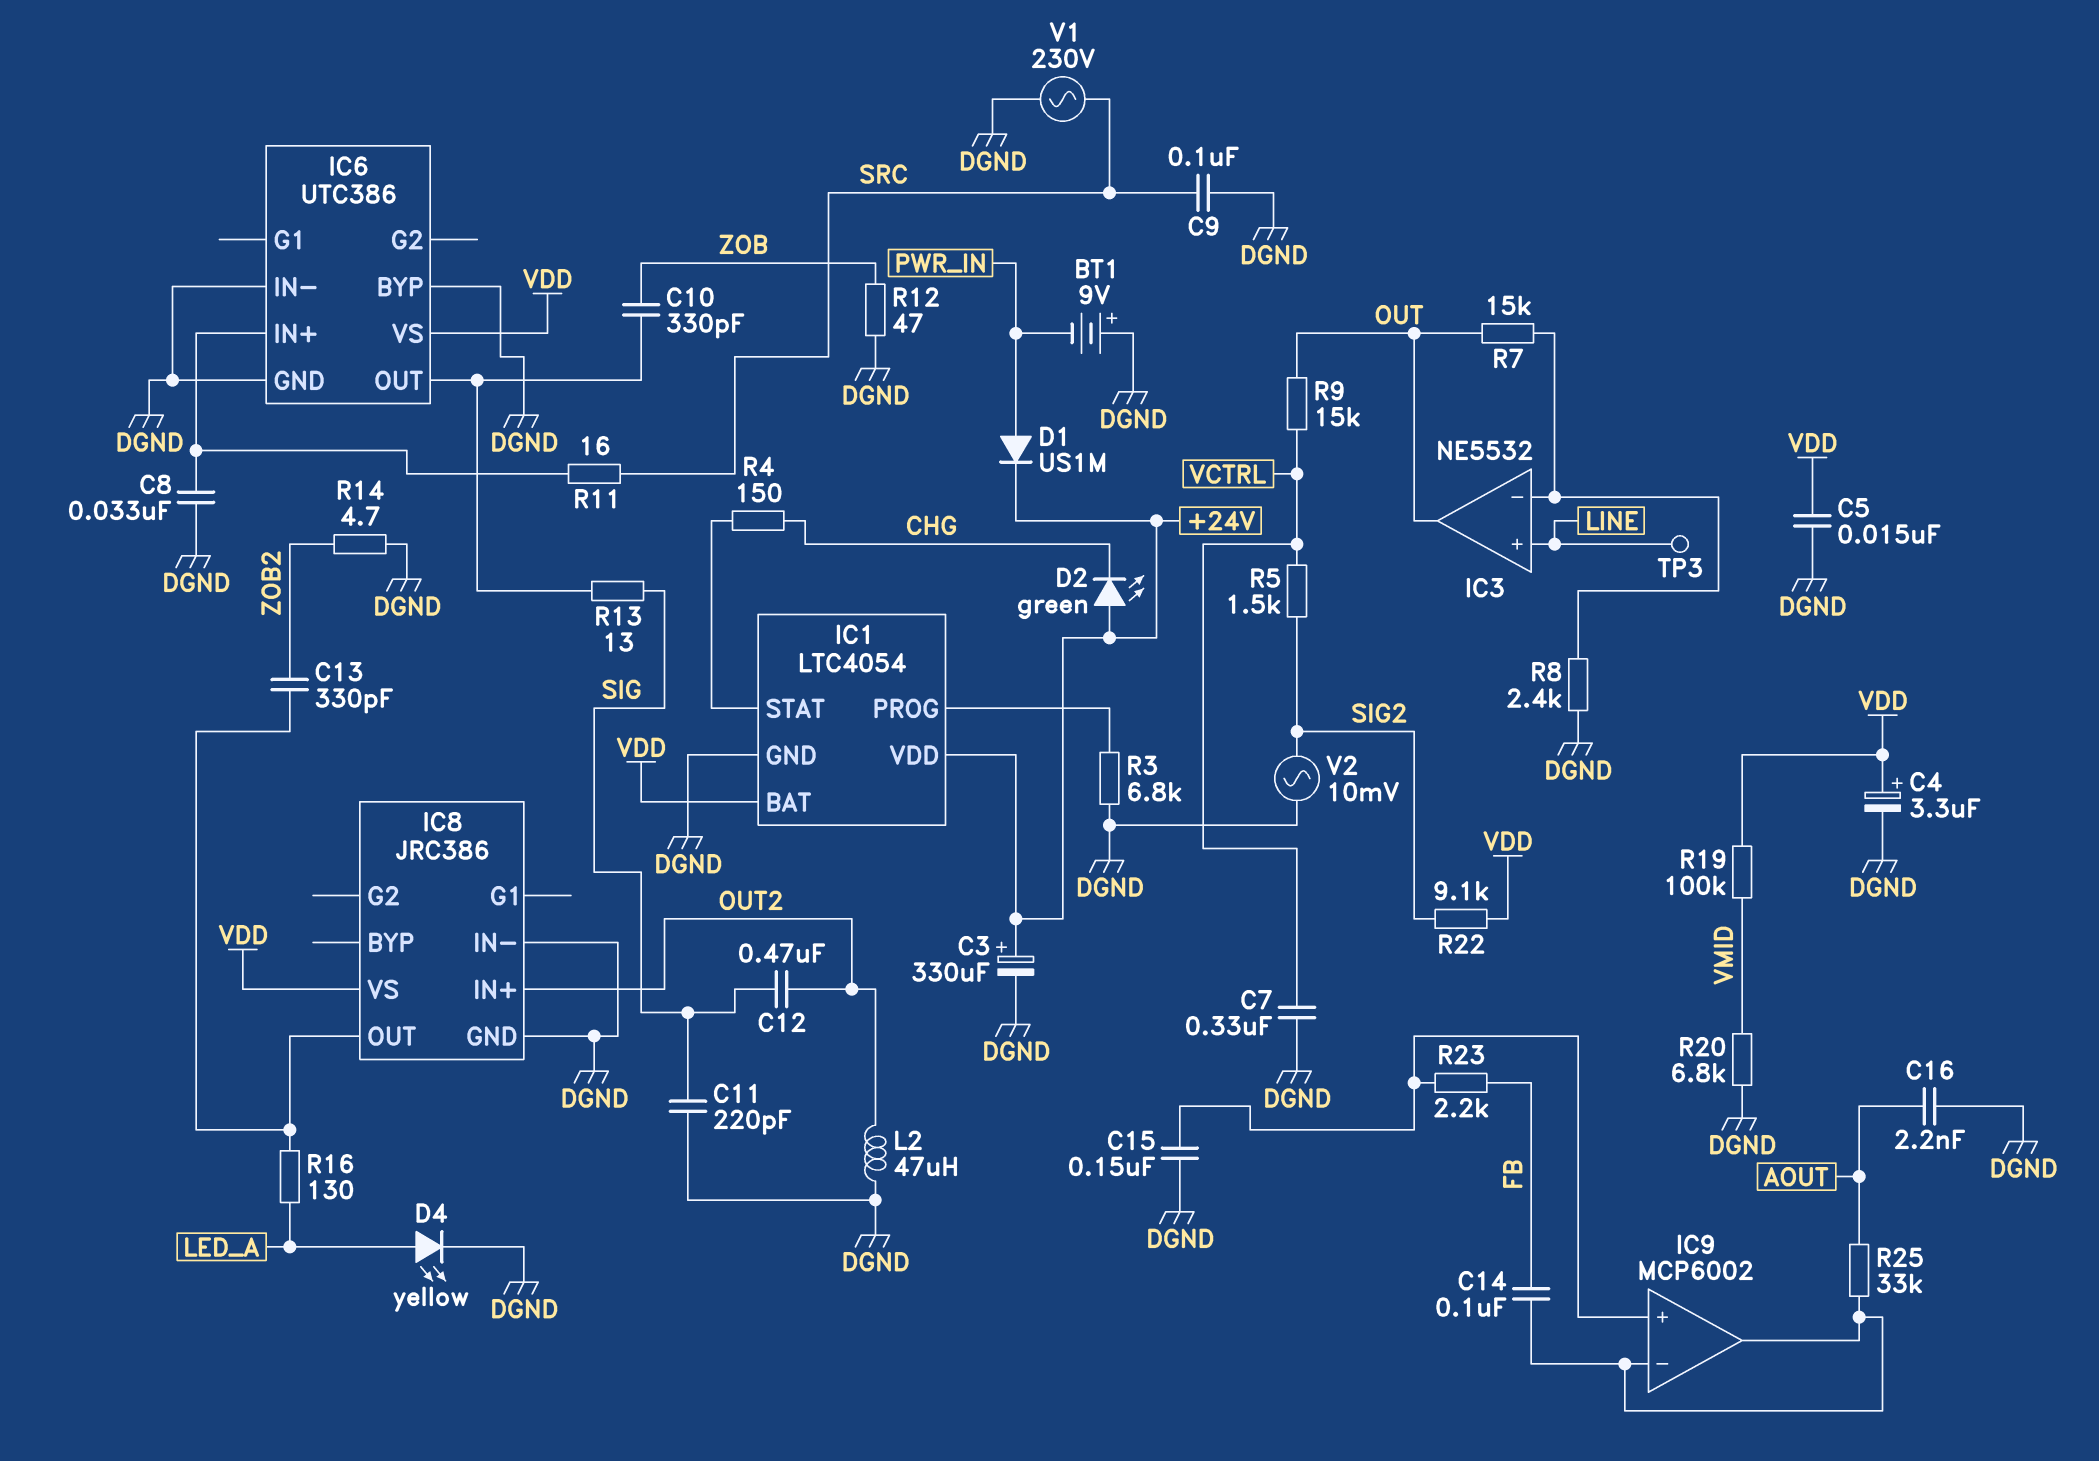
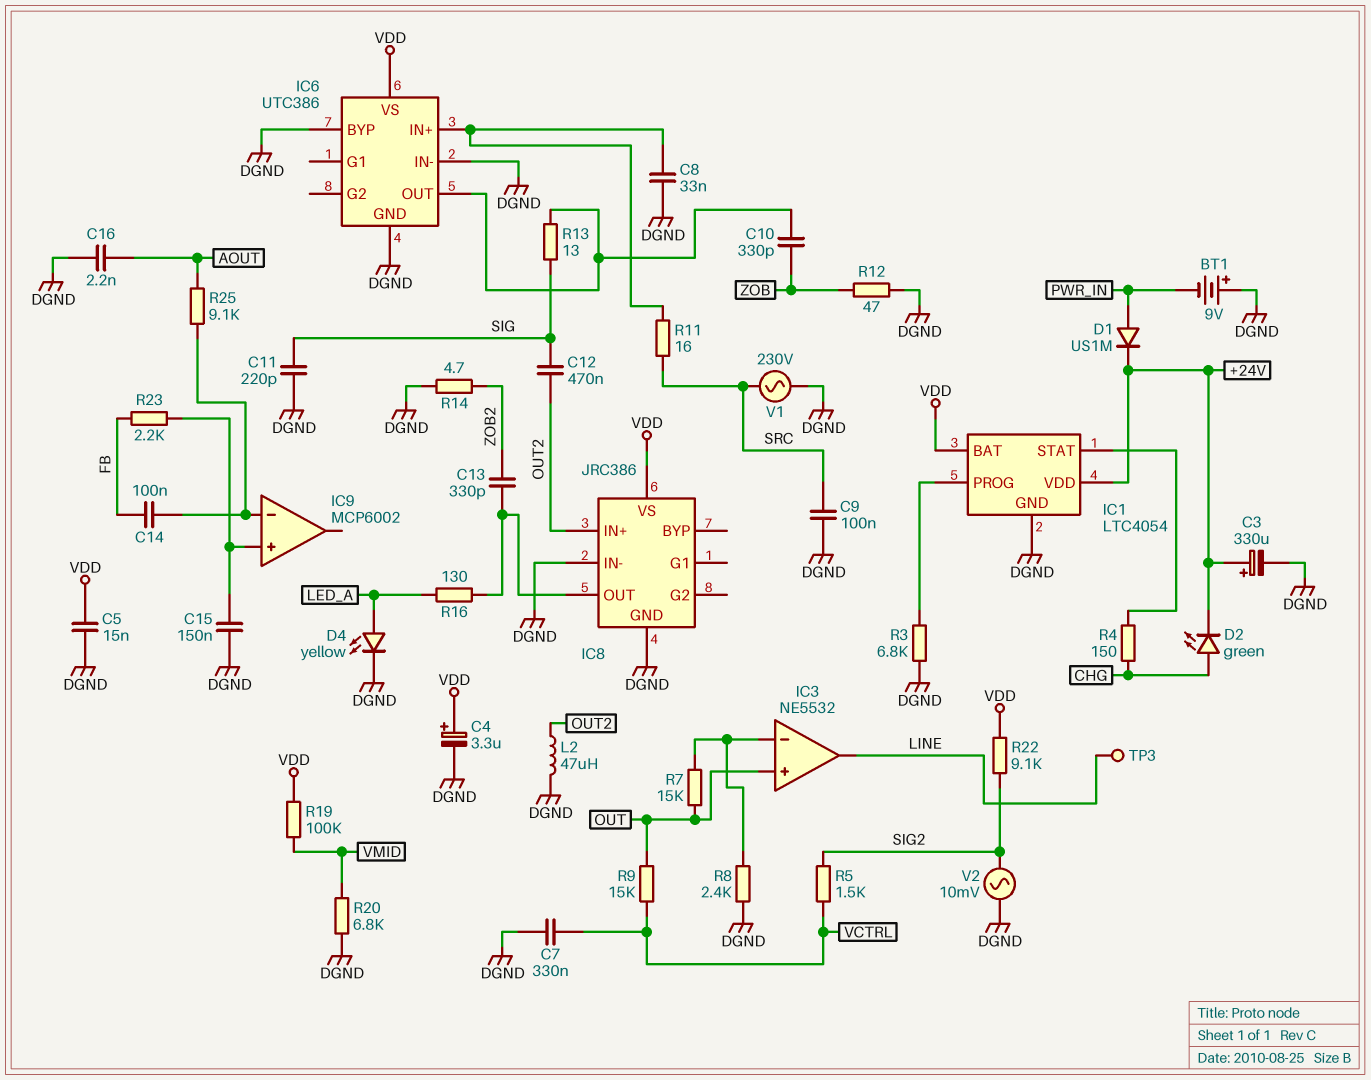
D2: LED green (A +24V, K CHG) -> LED green (A CHG, K +24V)
IC3 pin in+: LINE -> OUT
IC3 pin out: OUT -> LINE
IC9 pin out: IC9/in- -> none
R25: 33k (AOUT, IC9/in-) -> 9.1k (AOUT, IC9/in-)

